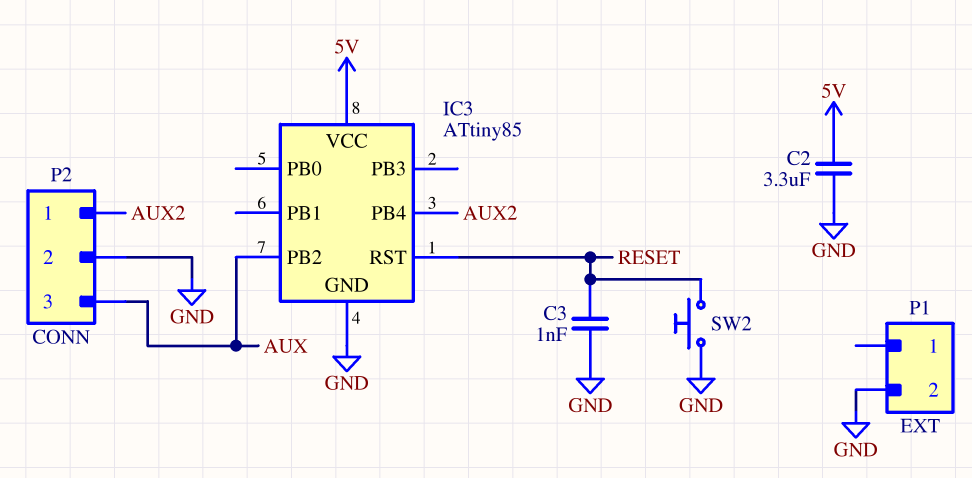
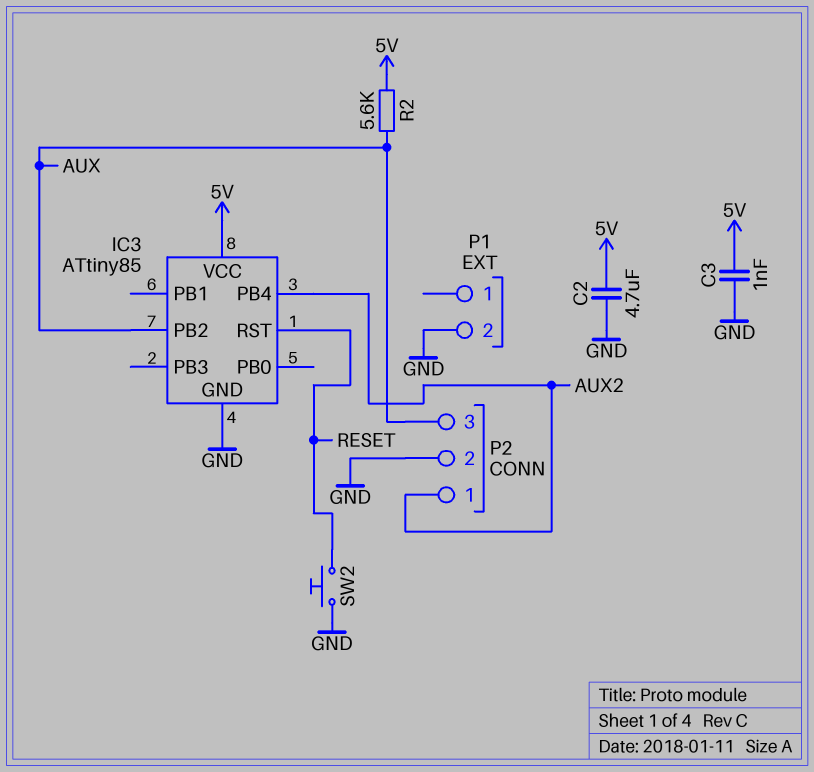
C2: 3.3uF (5V, GND) -> 4.7uF (5V, GND)
C3: 1nF (GND, RESET) -> 1nF (5V, GND)
R2: none -> 5.6k (5V, AUX)

